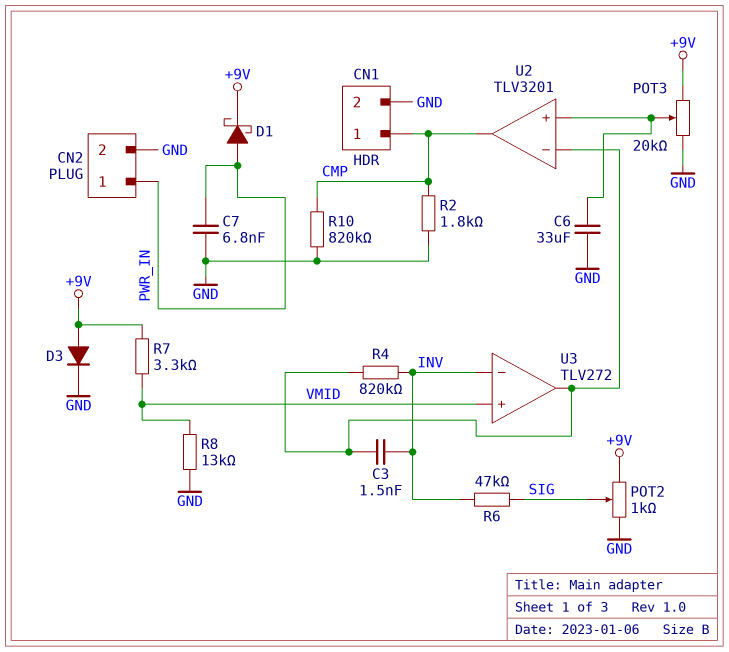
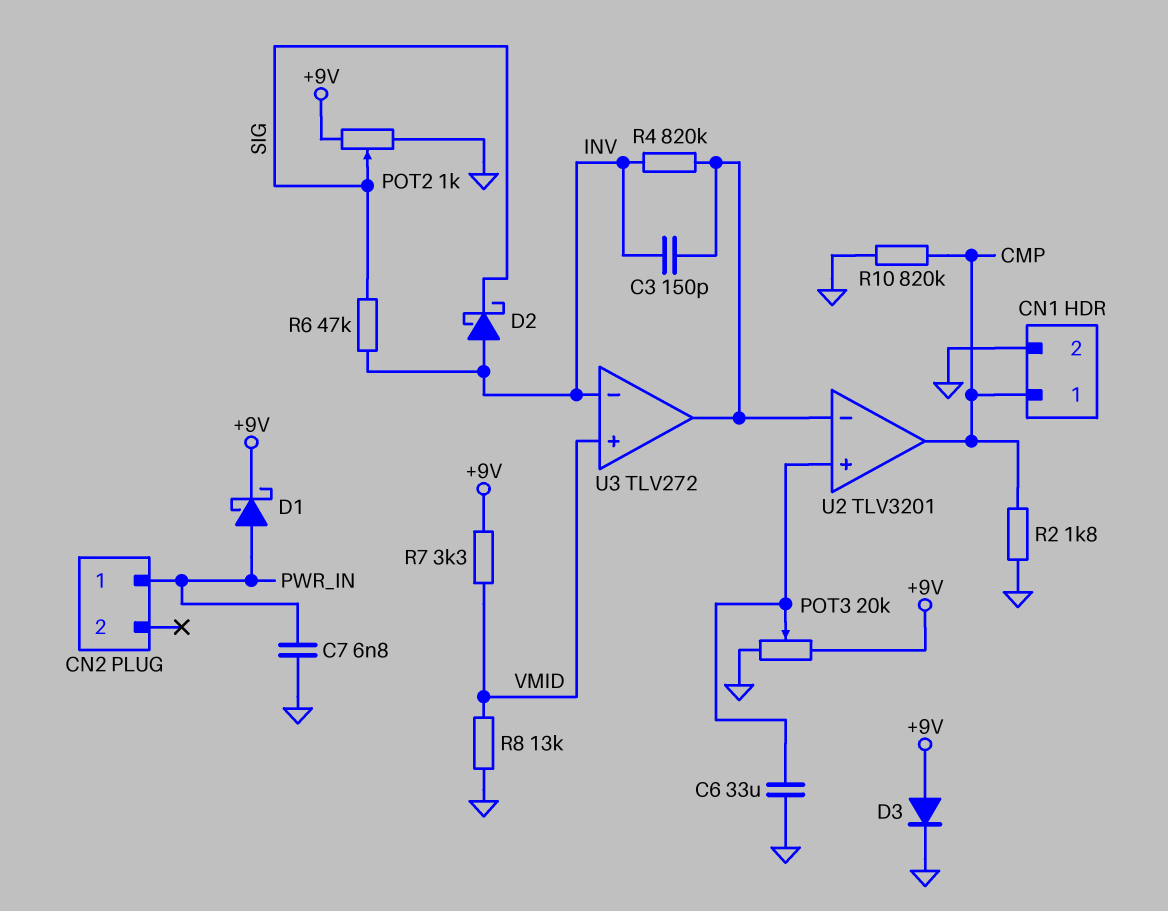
C3: 1.5nF (INV, U2/in-) -> 150pF (INV, U2/in-)
CN2 pin 2: GND -> none
D2: none -> schottky (A INV, K SIG)

